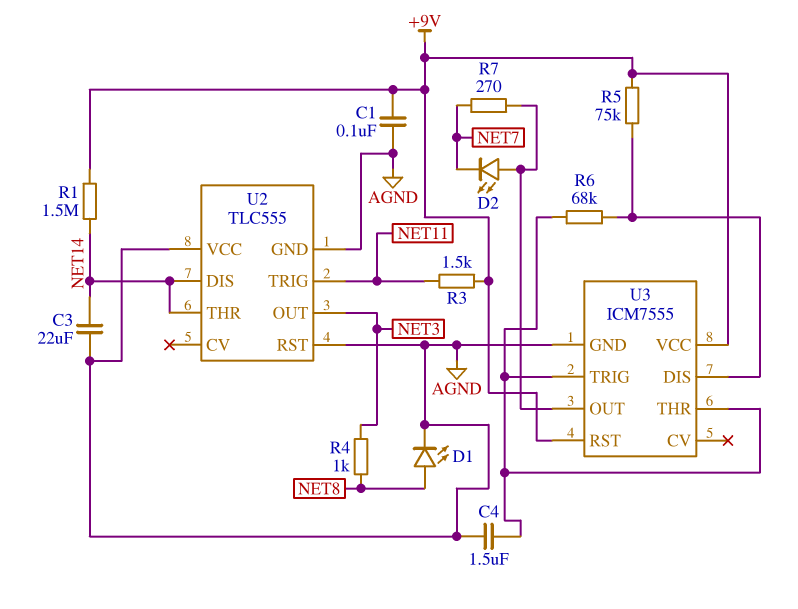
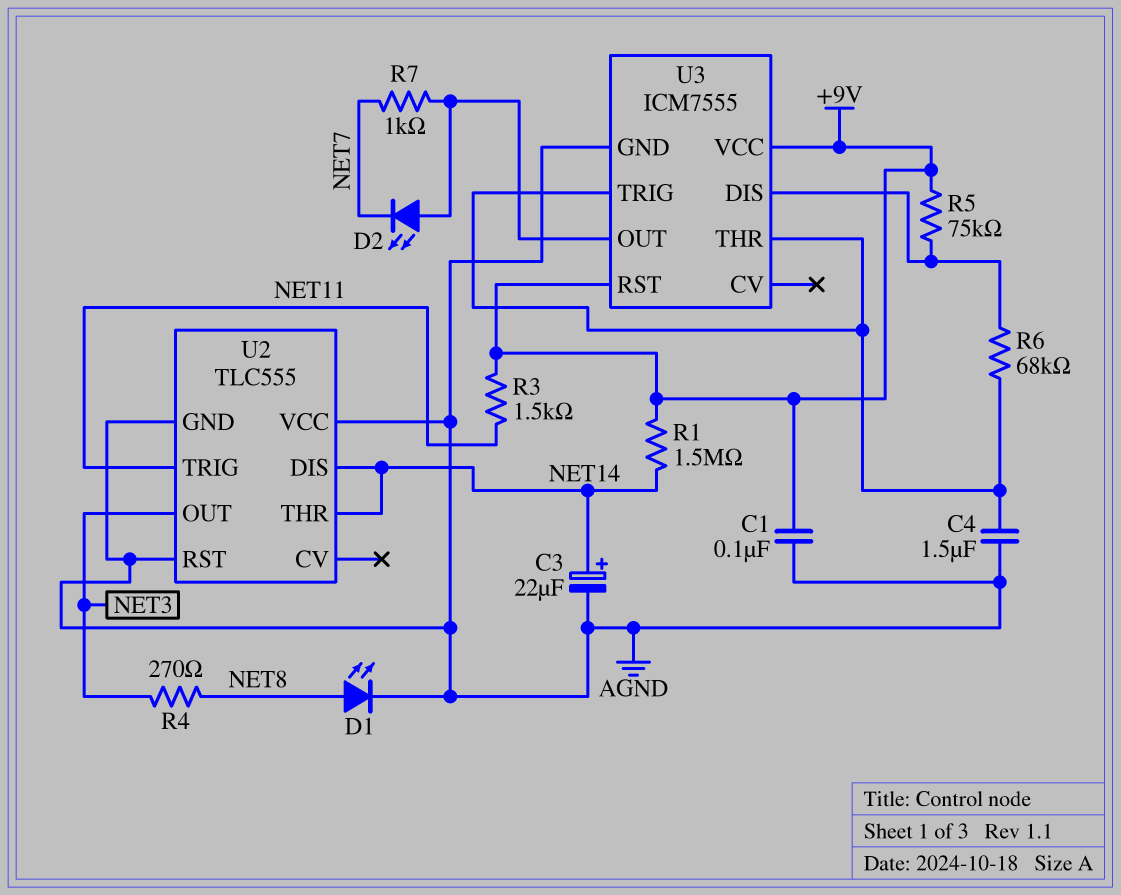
C3: 22uF (AGND, NET14) -> 22uF (plus NET14, minus AGND)
R4: 1k (NET3, NET8) -> 270 (NET3, NET8)
R7: 270 (NET7, U3/OUT) -> 1k (NET7, U3/OUT)

